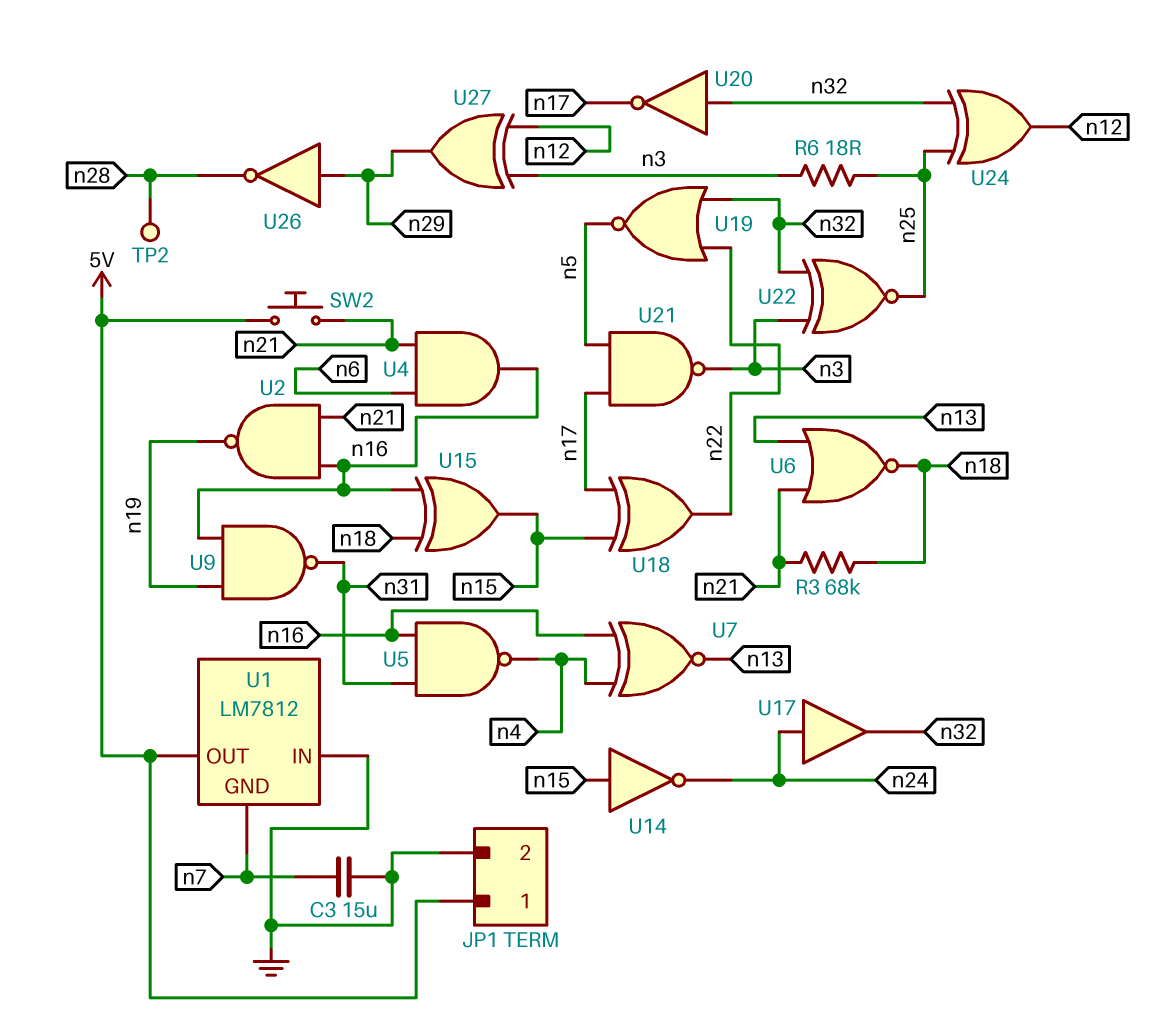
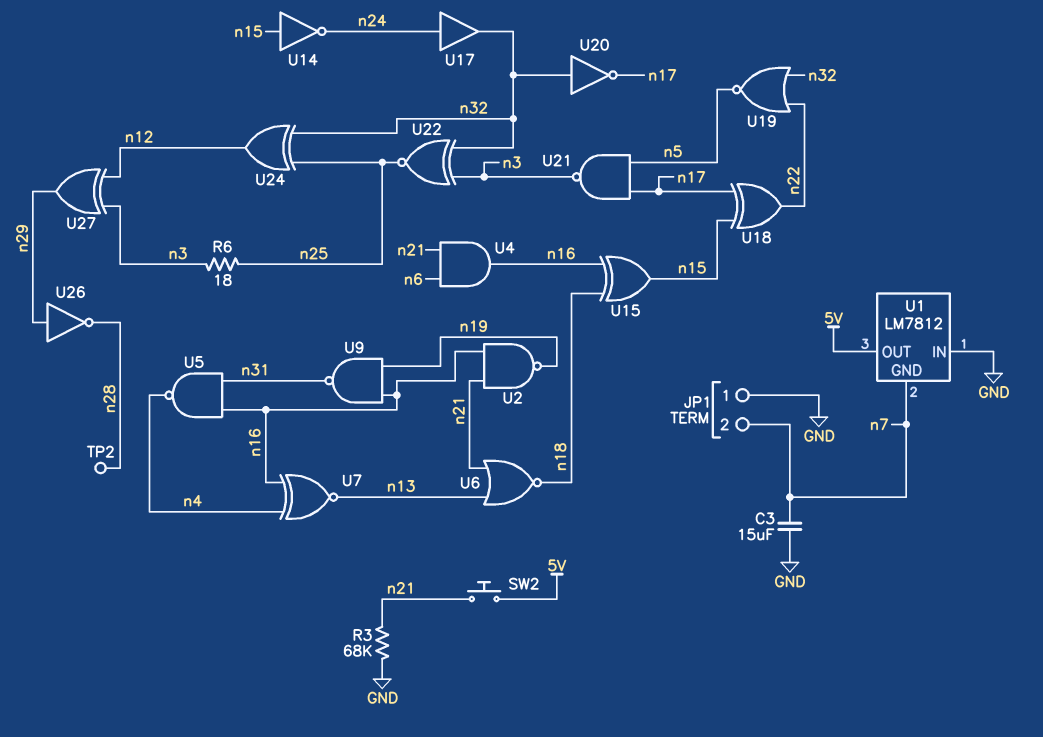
JP1 pin 1: 5V -> GND
JP1 pin 2: GND -> n7
R3: 68k (n18, n21) -> 68k (GND, n21)

